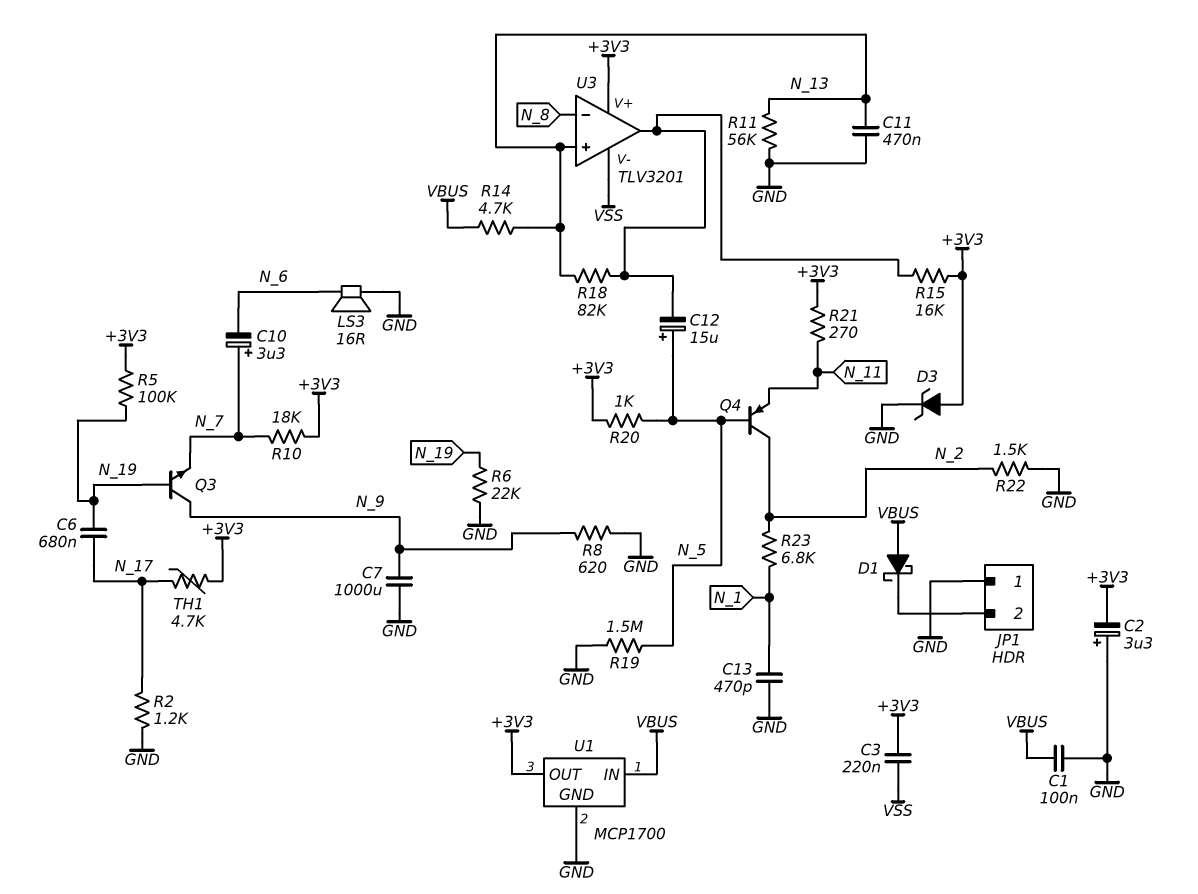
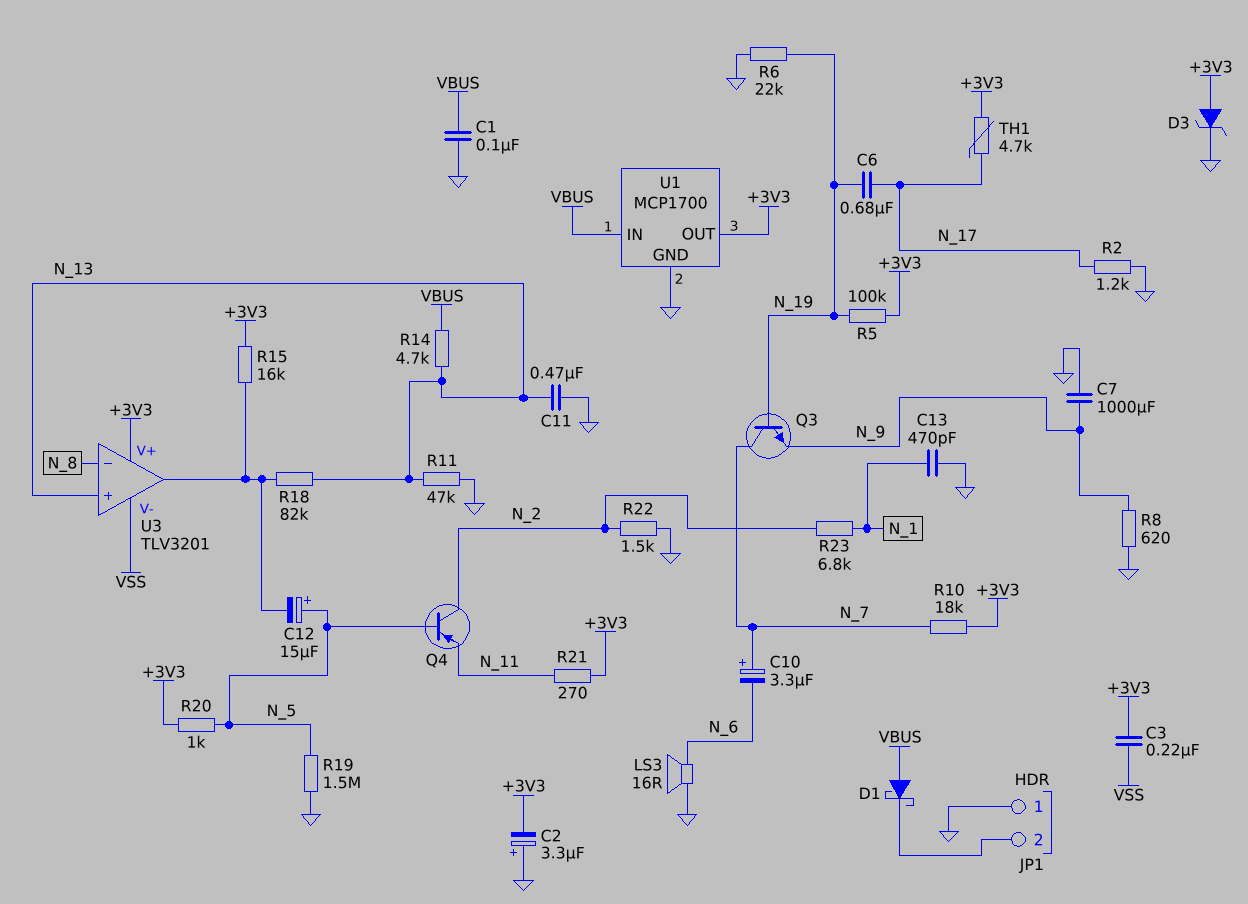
Q3: NPN (B N_19, C N_9, E N_7) -> NPN (B N_19, C N_7, E N_9)
R11: 56k (GND, N_13) -> 47k (GND, N_13)

